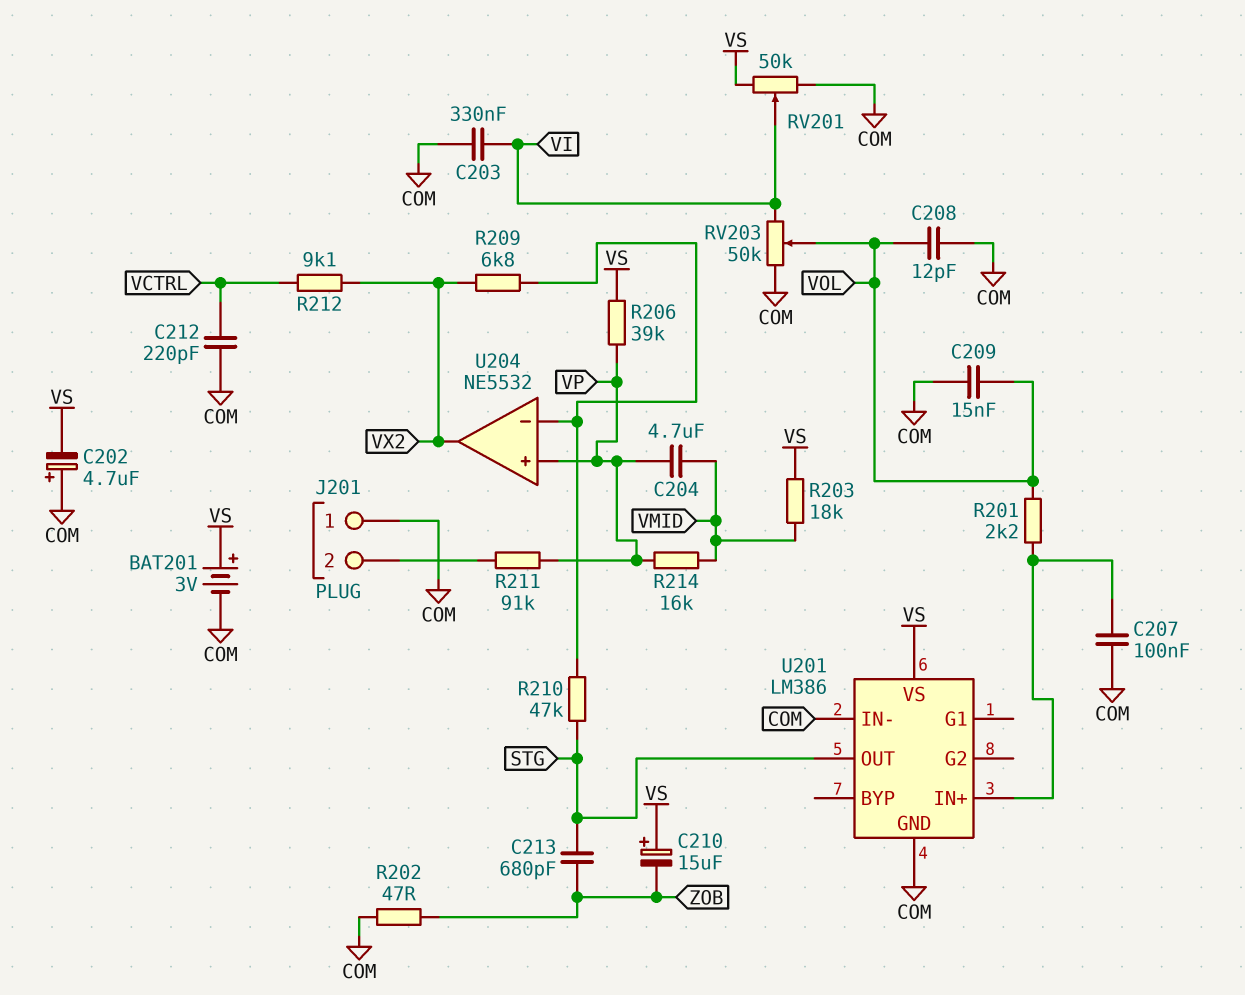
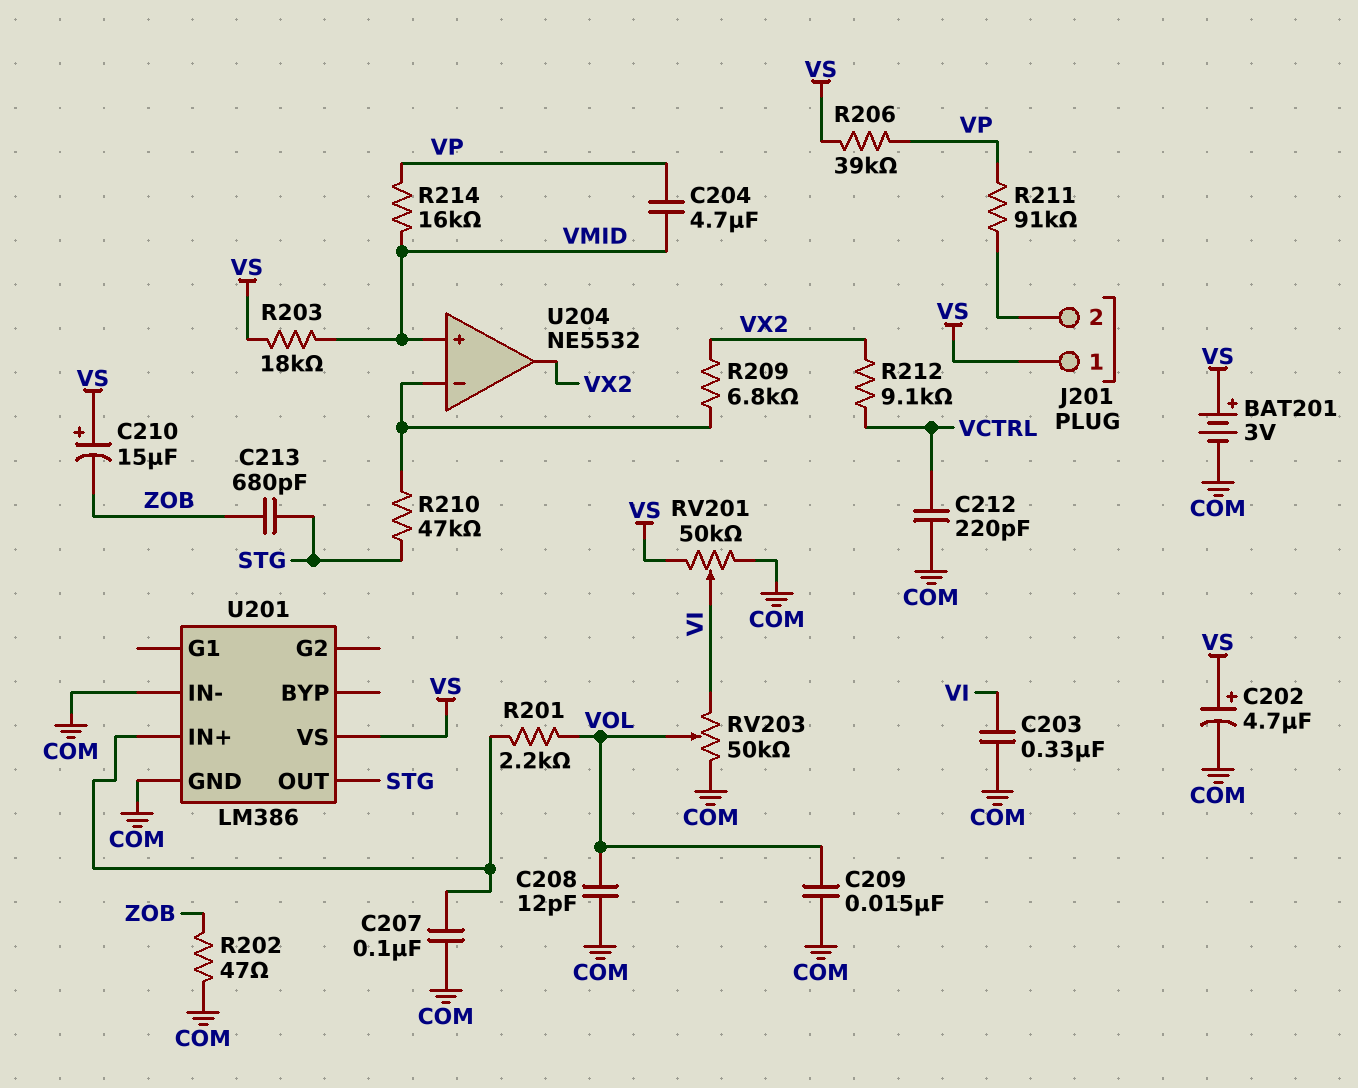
C202: 4.7uF (plus COM, minus VS) -> 4.7uF (plus VS, minus COM)
J201 pin 1: COM -> VS
U204 pin in+: VP -> VMID

